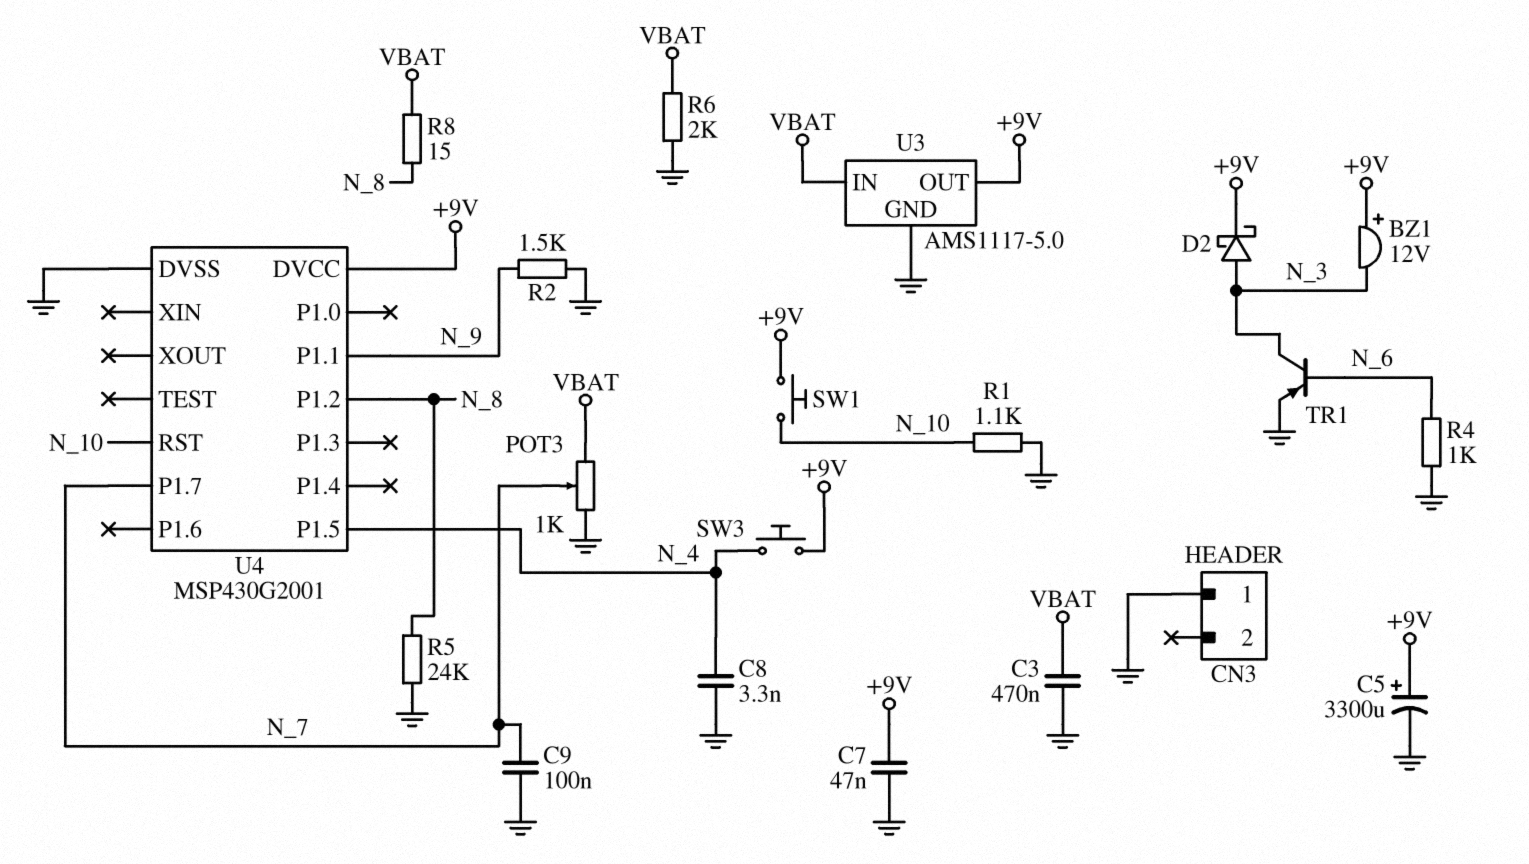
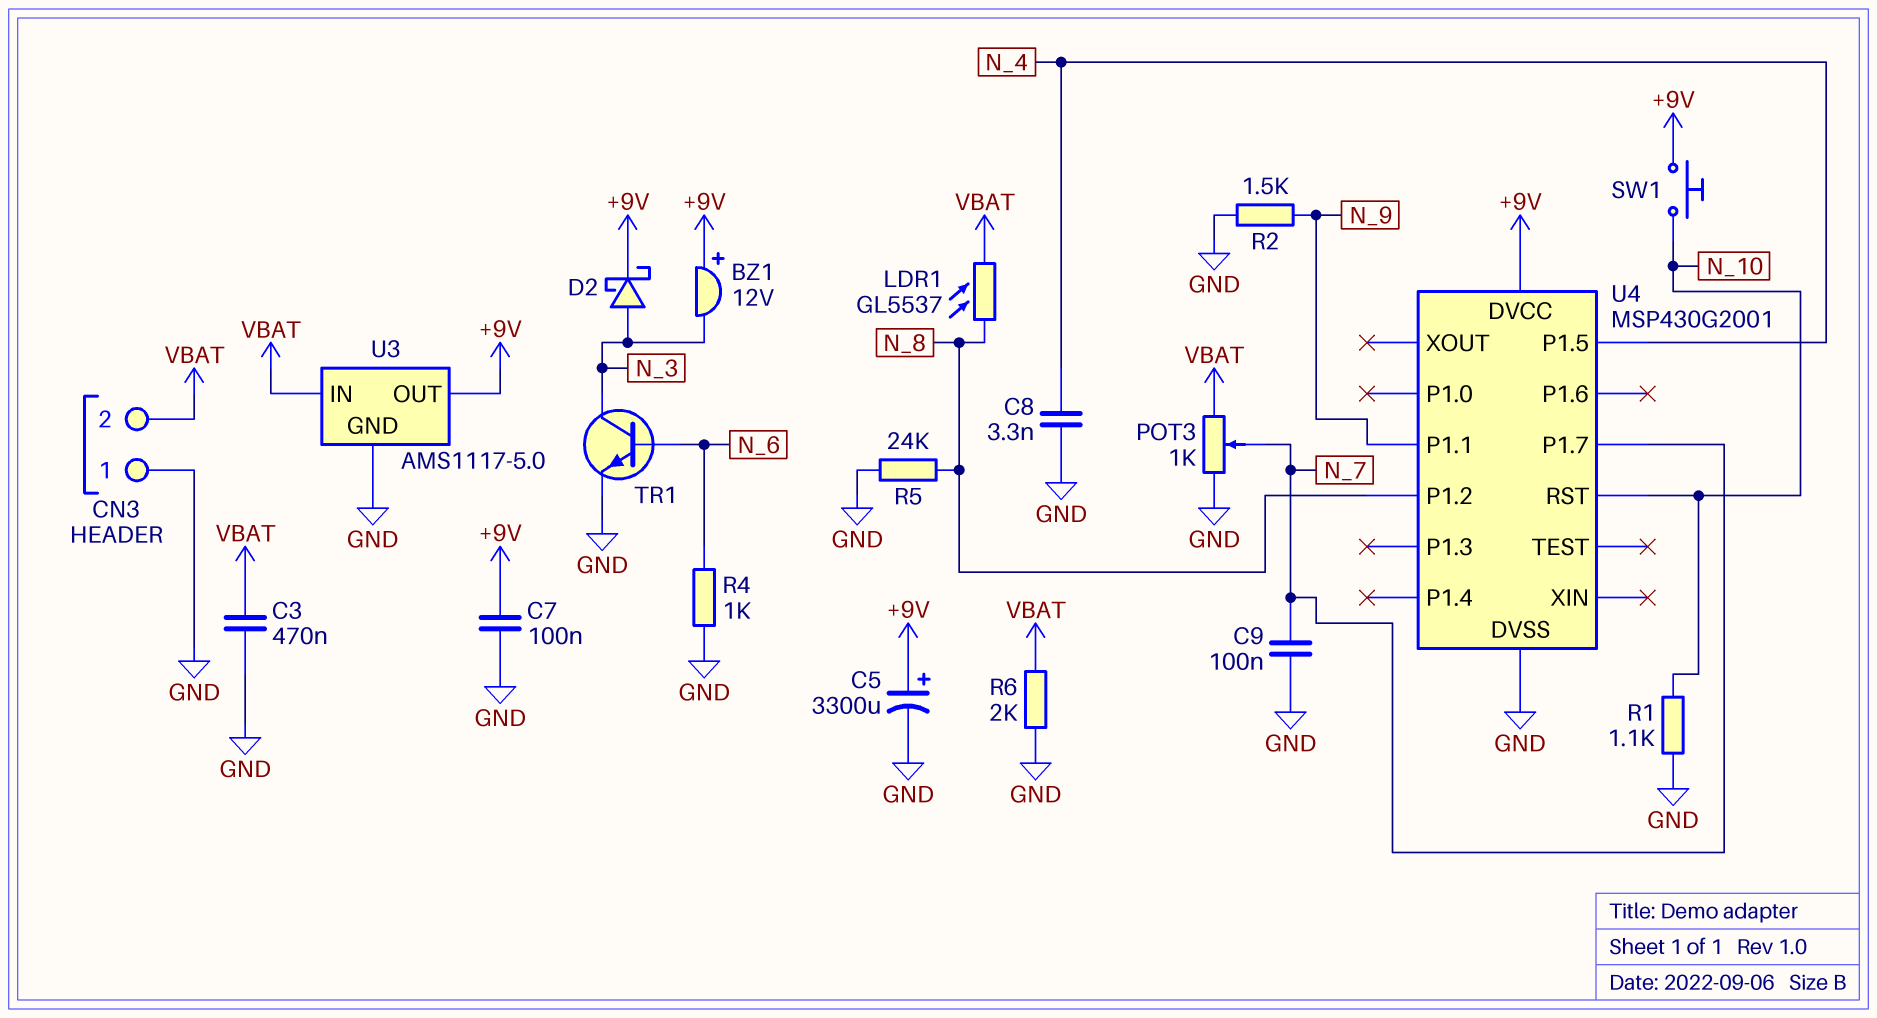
C7: 47nF (+9V, GND) -> 100nF (+9V, GND)
CN3 pin 2: none -> VBAT
LDR1: none -> GL5537 (N_8, VBAT)
R8: 15 (N_8, VBAT) -> none
SW3: button (+9V, N_4) -> none
TR1: PNP (B N_6, C N_3, E GND) -> NPN (B N_6, C N_3, E GND)

